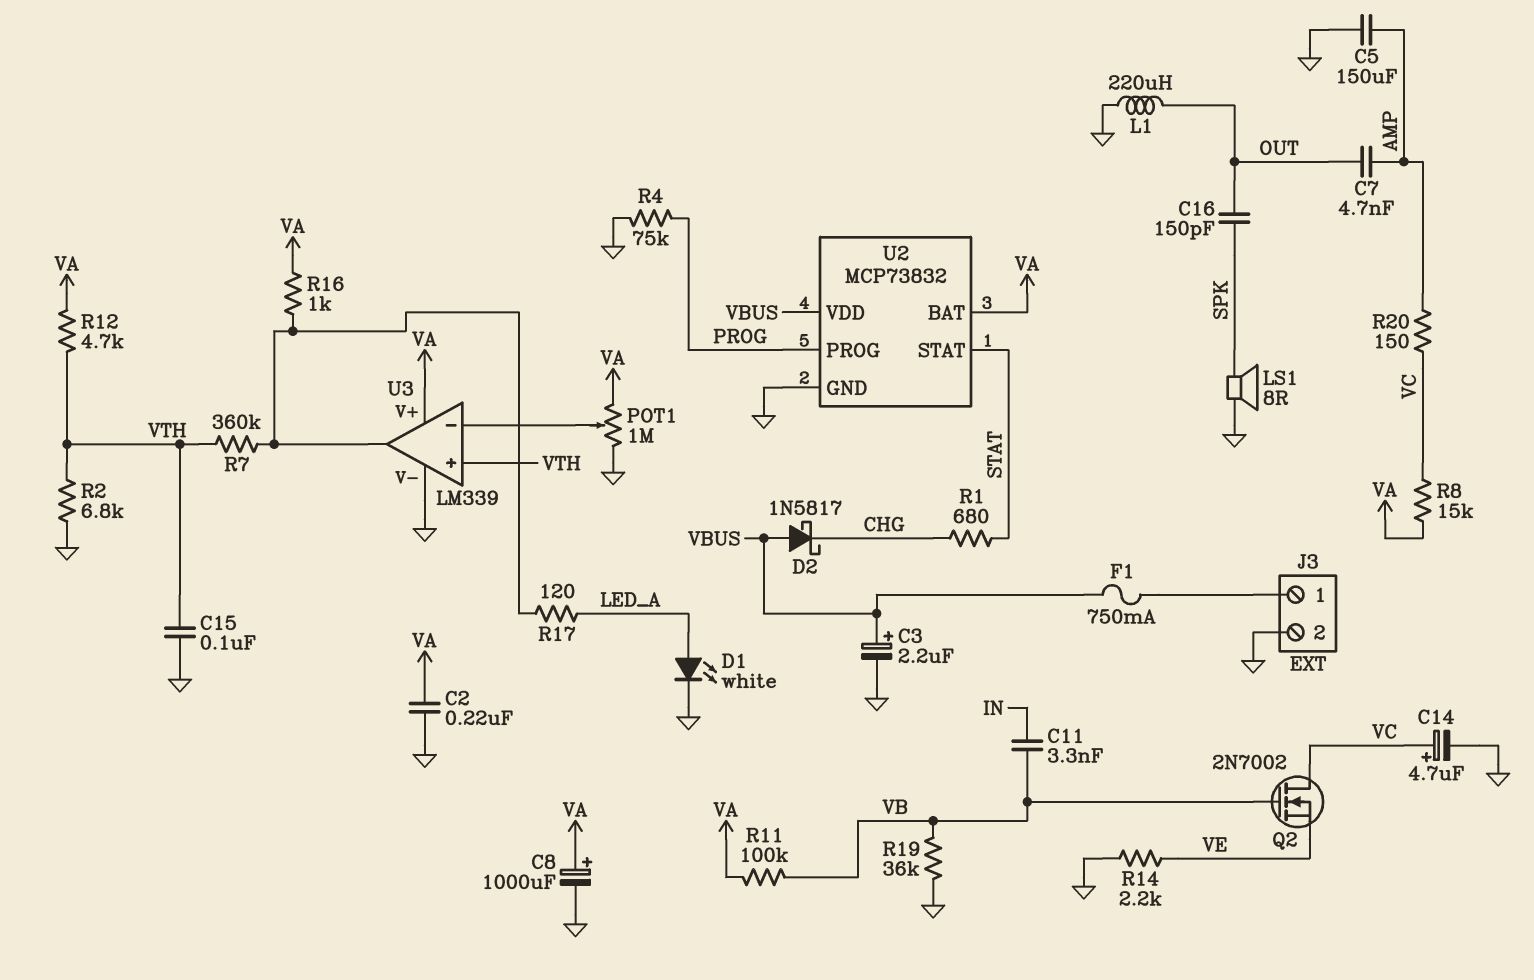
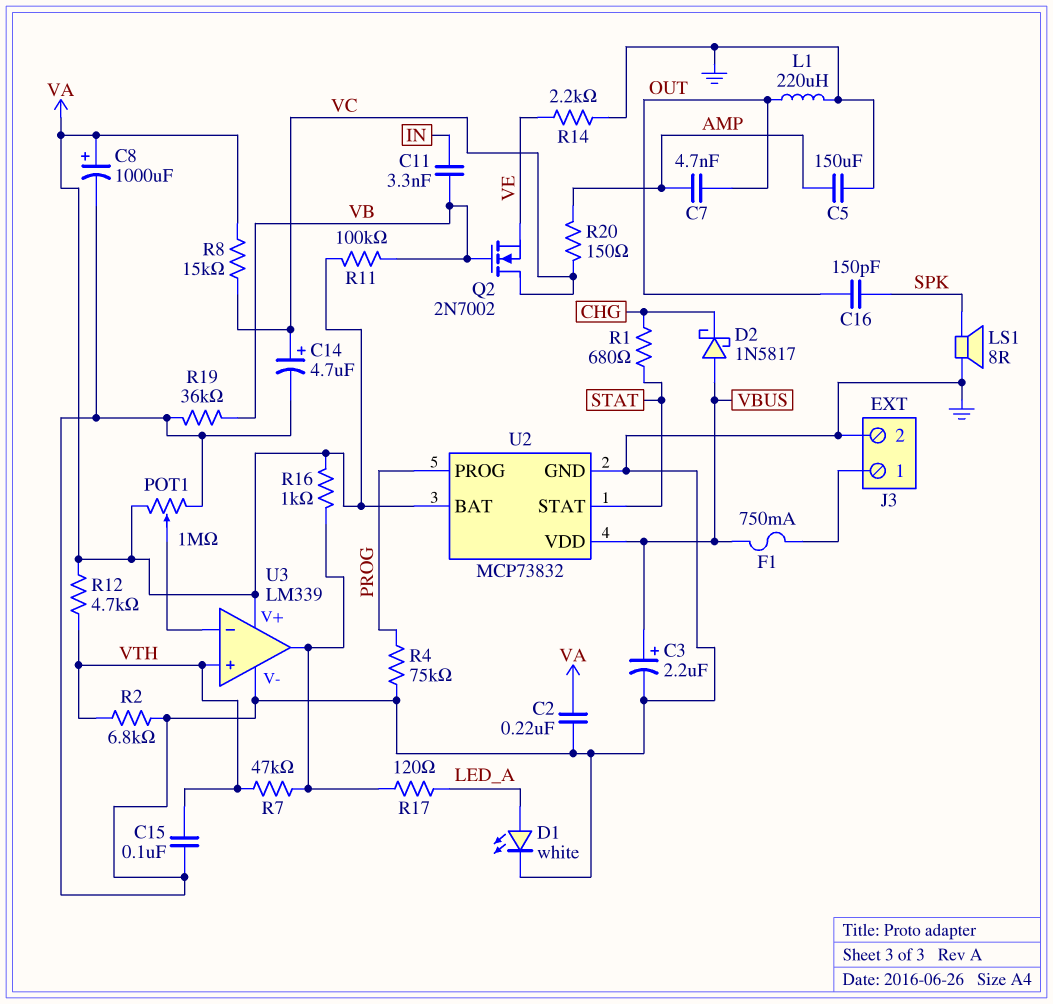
R7: 360k (U3/out, VTH) -> 47k (U3/out, VTH)

